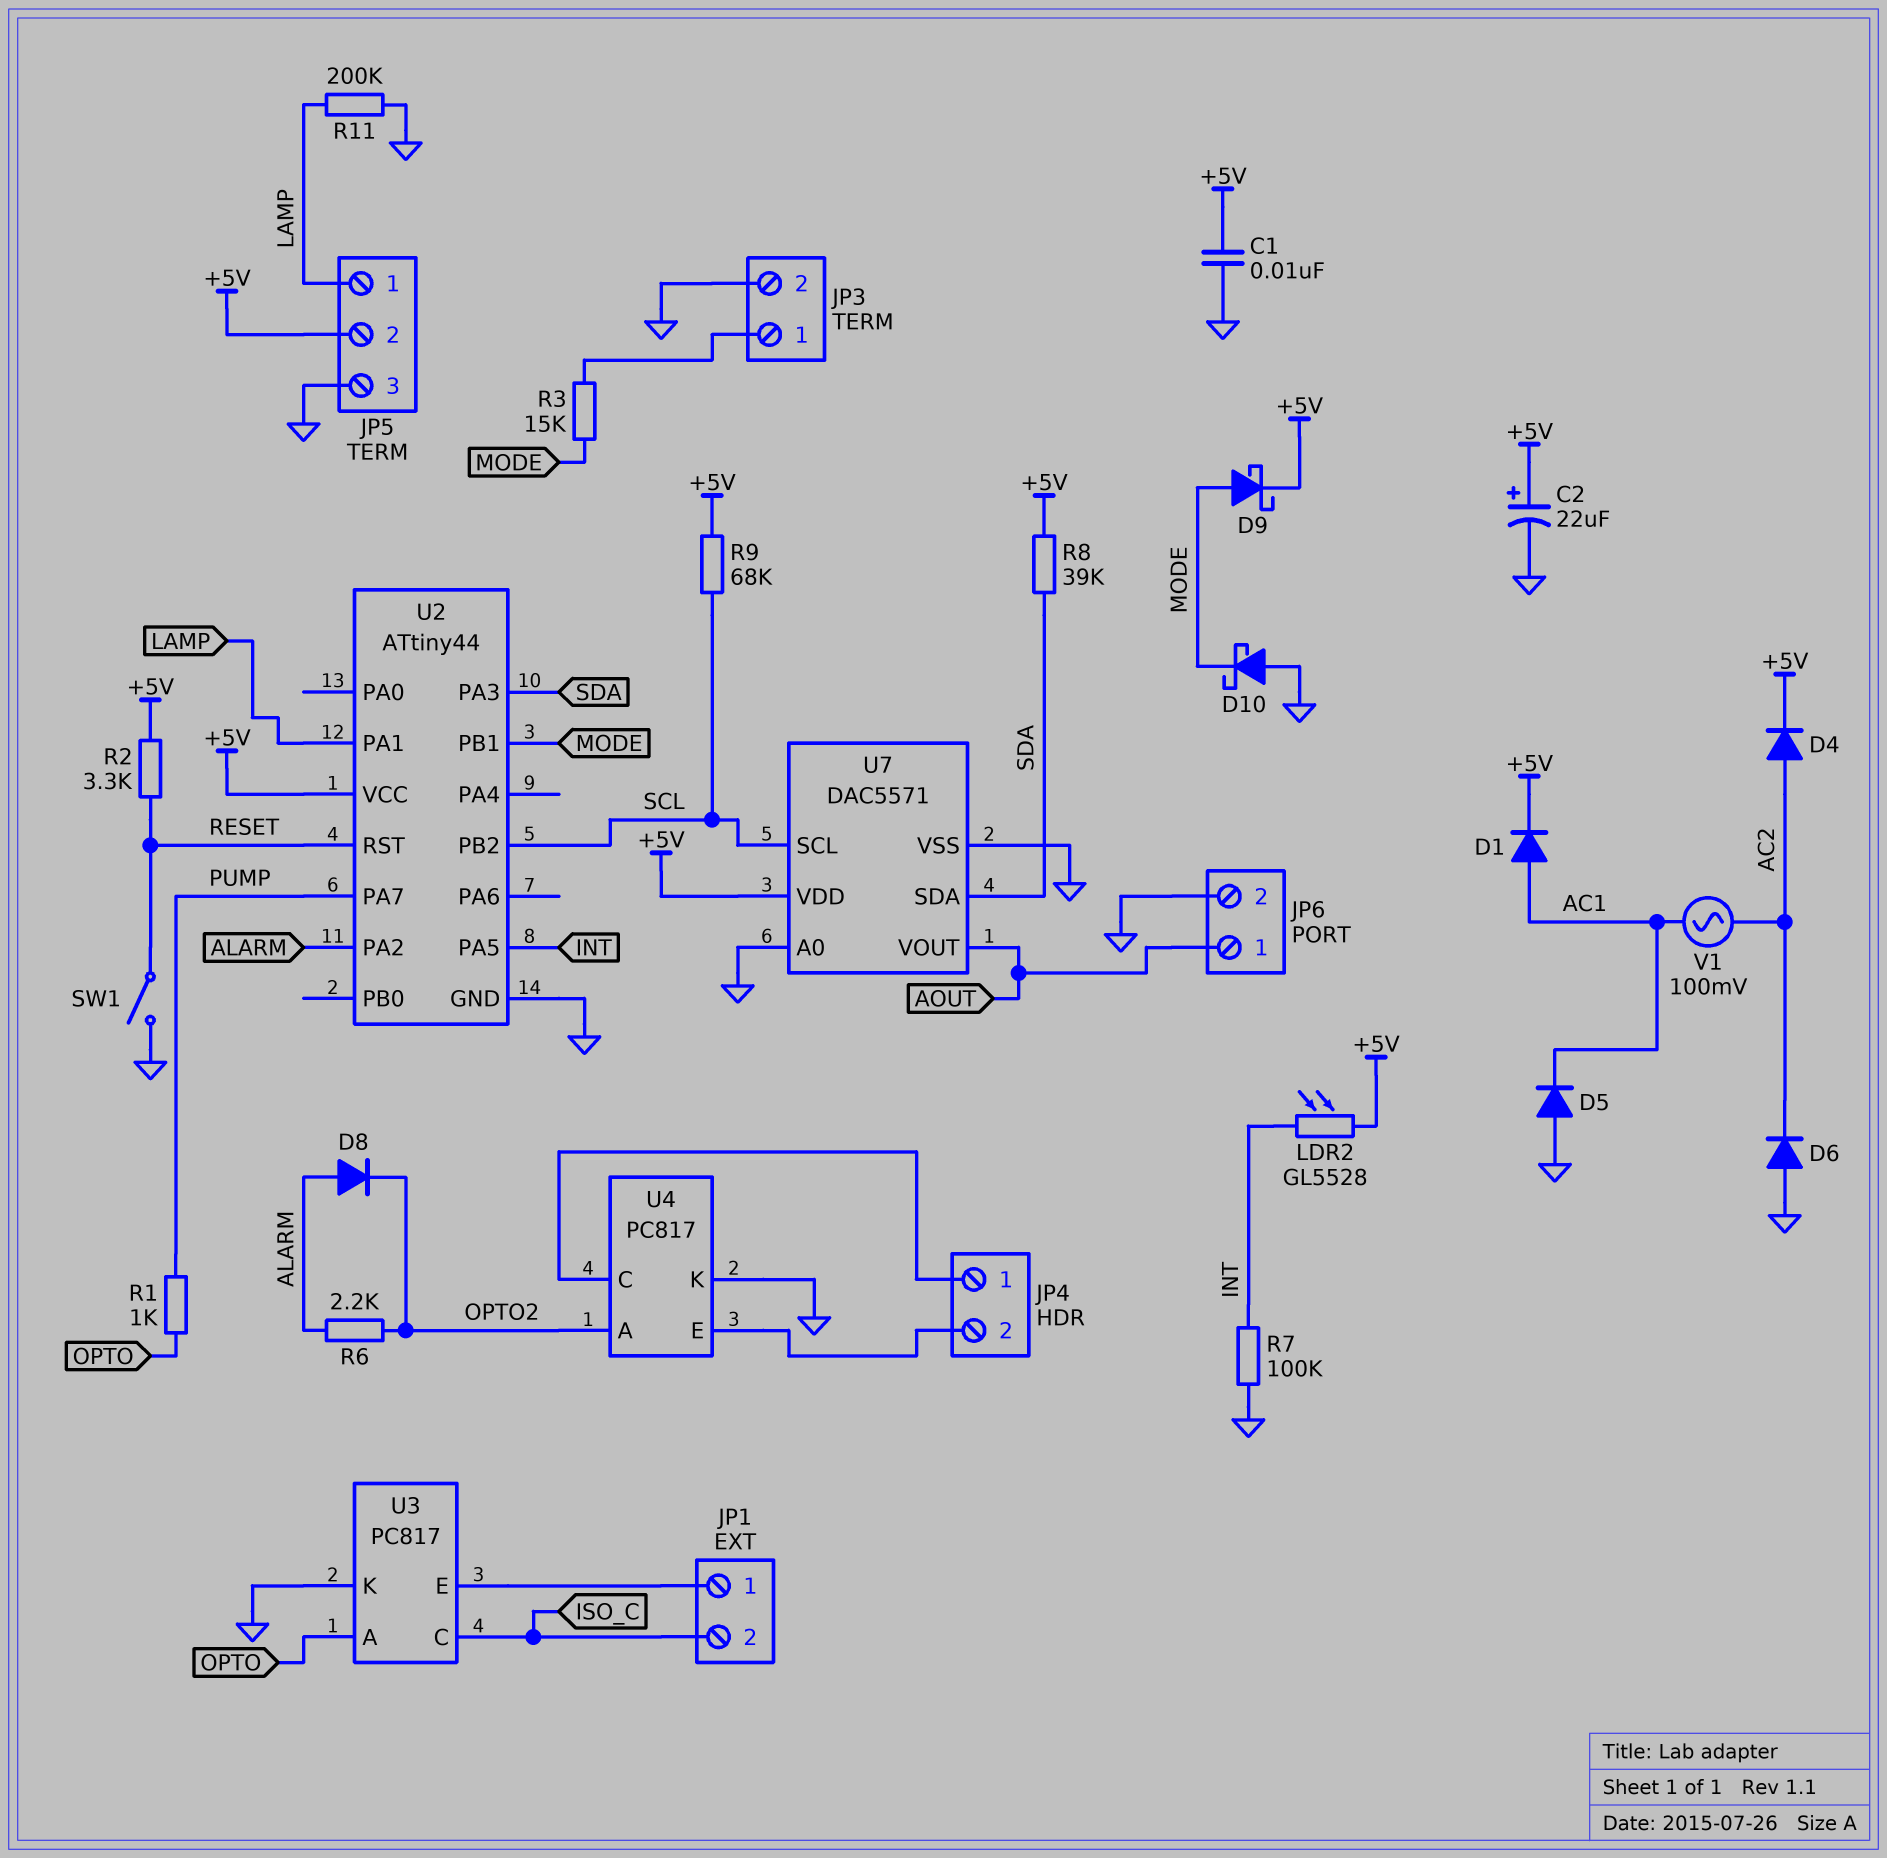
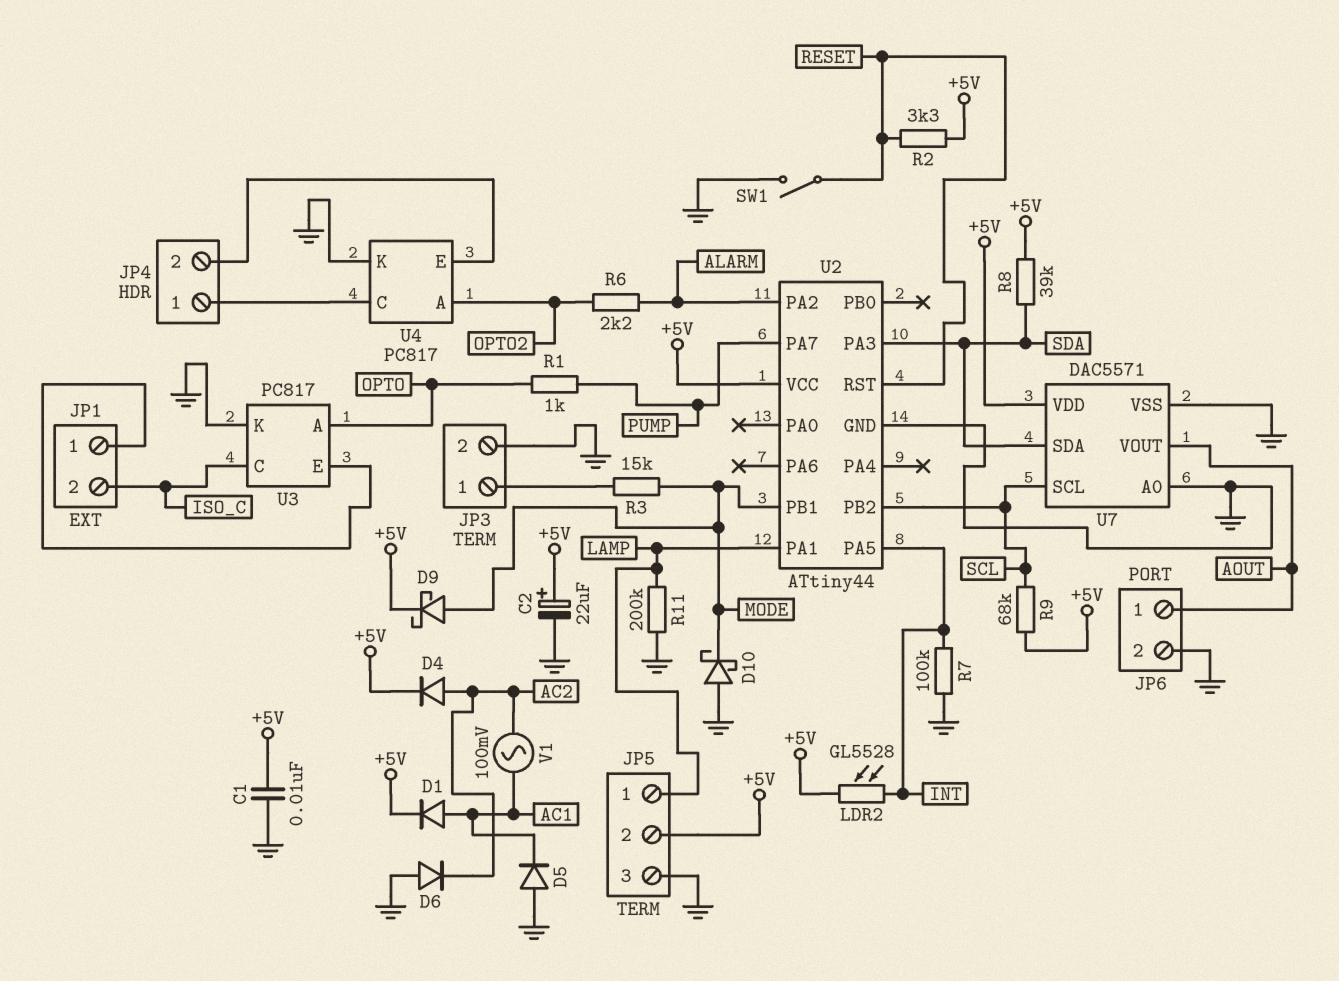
D8: diode (A ALARM, K OPTO2) -> none

